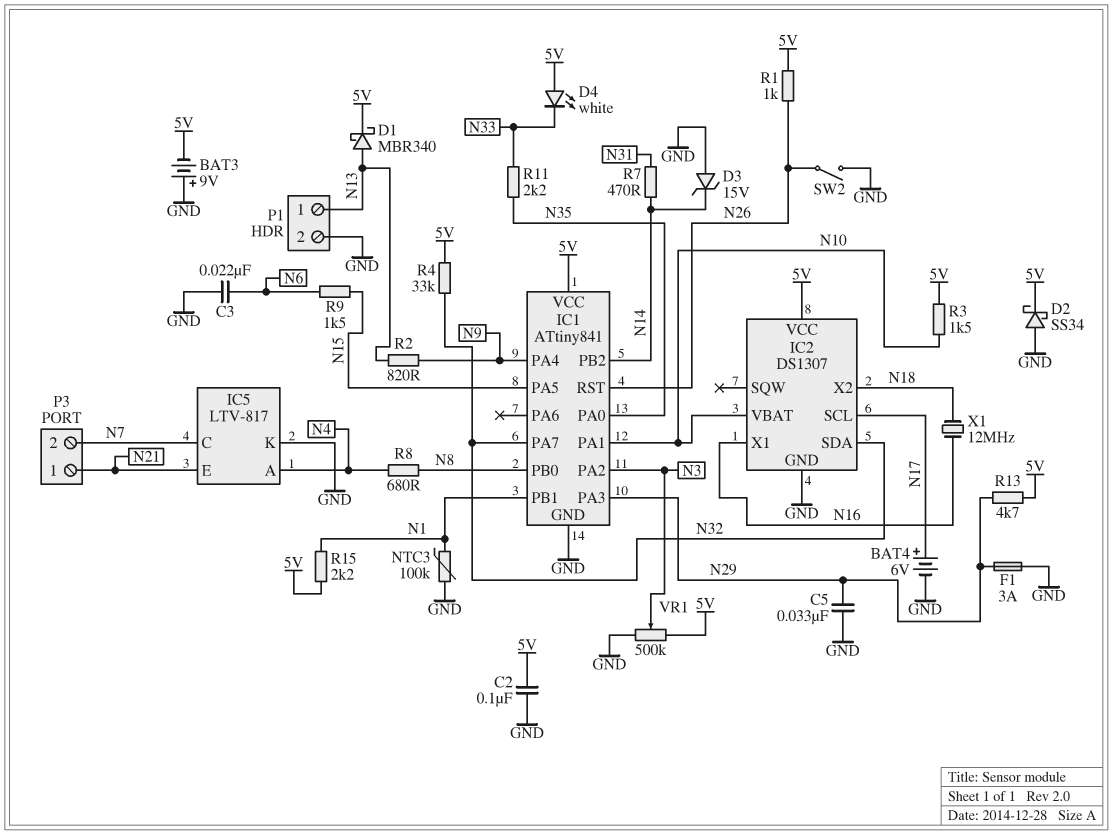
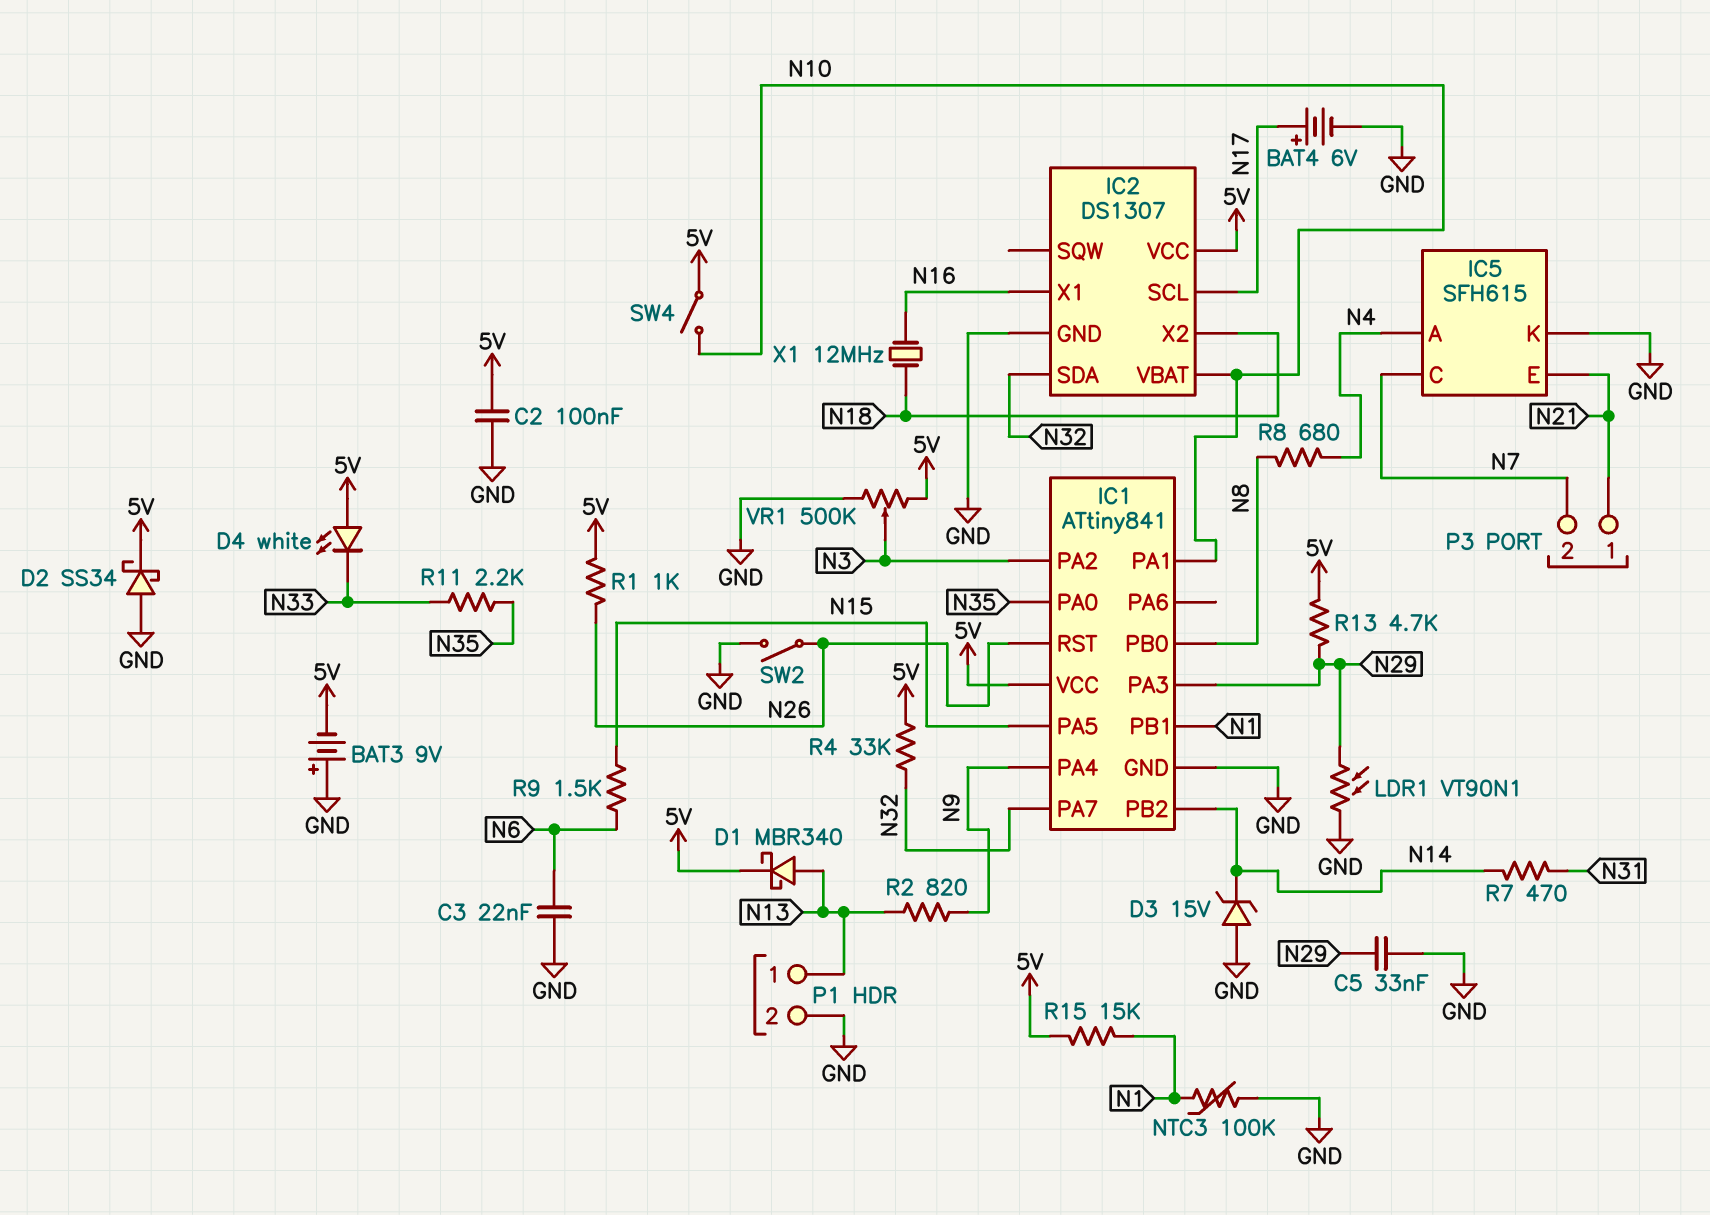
F1: 3A (GND, N29) -> none
IC5: LTV-817 -> SFH615
LDR1: none -> VT90N1 (GND, N29)
R3: 1.5k (5V, N10) -> none
R15: 2.2k (5V, N1) -> 15k (5V, N1)
SW4: none -> switch (5V, N10)

